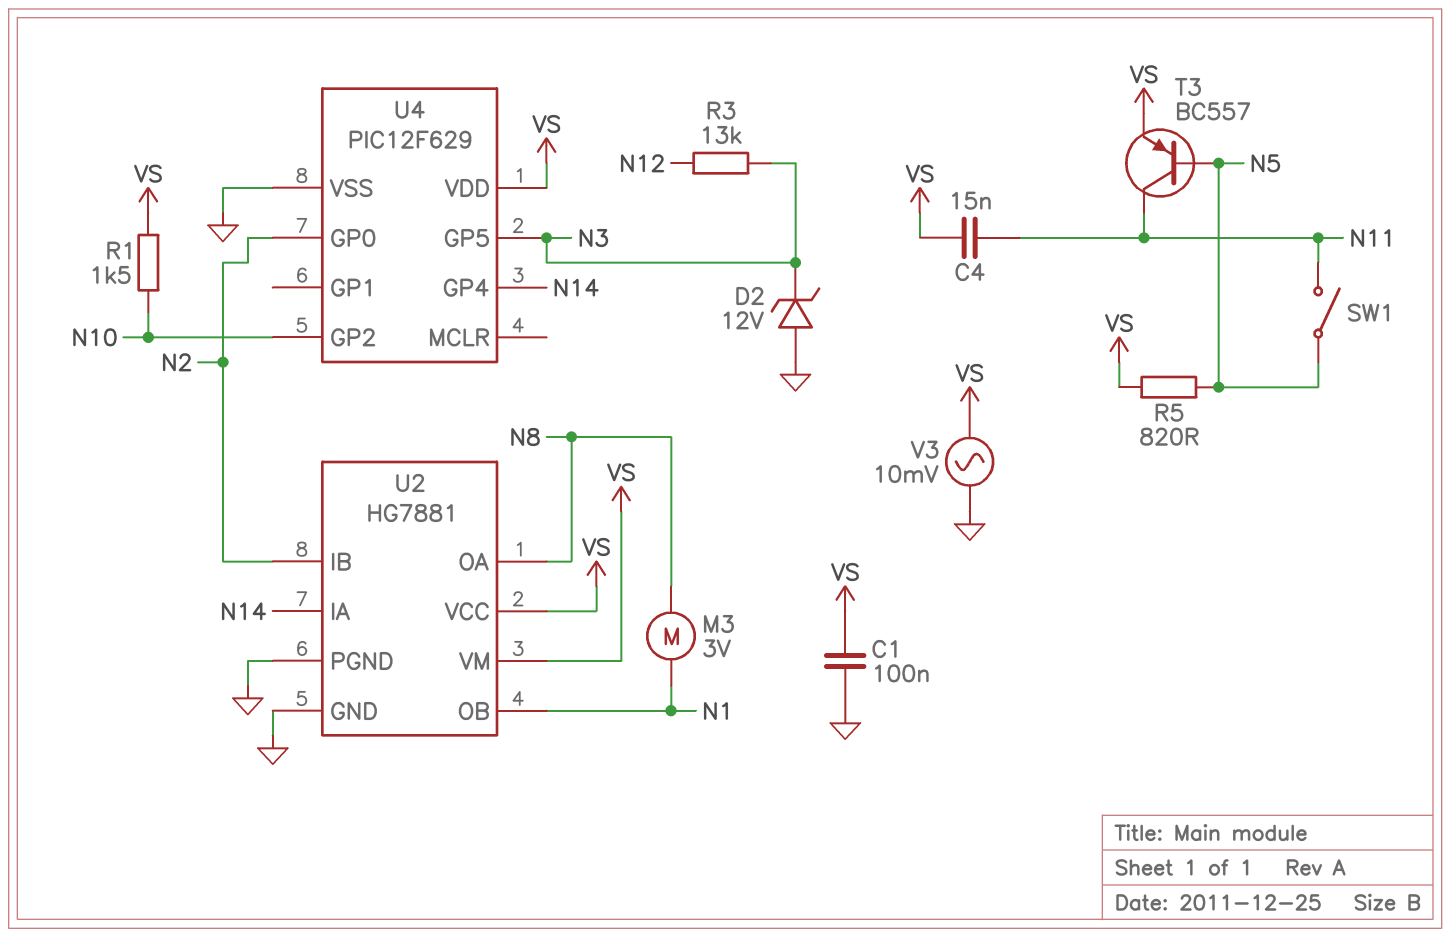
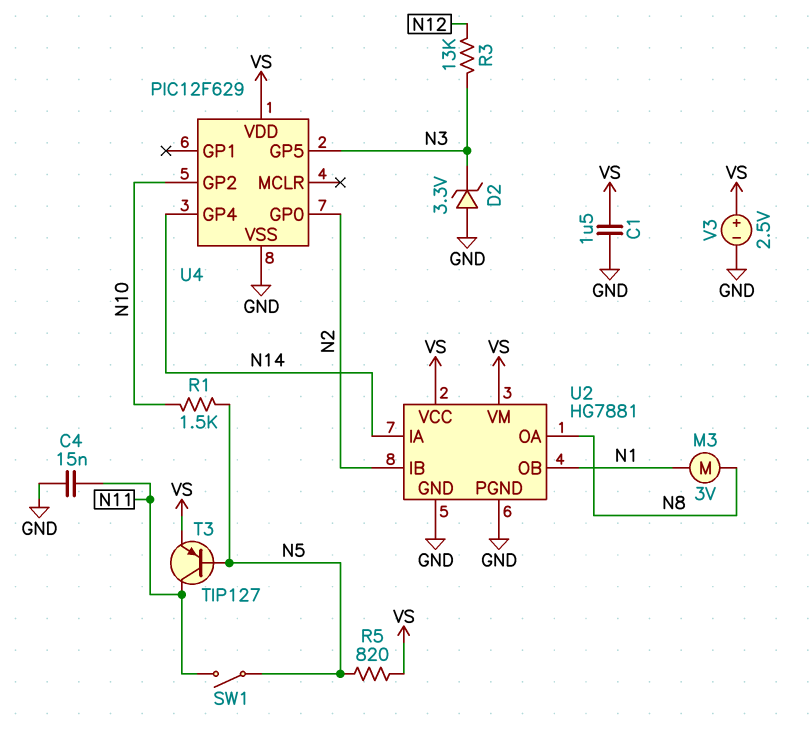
C1: 100nF (GND, VS) -> 1.5uF (GND, VS)
C4: 15nF (N11, VS) -> 15nF (GND, N11)
D2: zener 12V (A GND, K N3) -> zener 3.3V (A GND, K N3)
R1: 1.5k (N10, VS) -> 1.5k (N5, N10)
T3: PNP BC557 (B N5, C N11, E VS) -> PNP TIP127 (B N5, C N11, E VS)
V3: AC 10mV (GND, VS) -> 2.5V (plus VS, minus GND)

